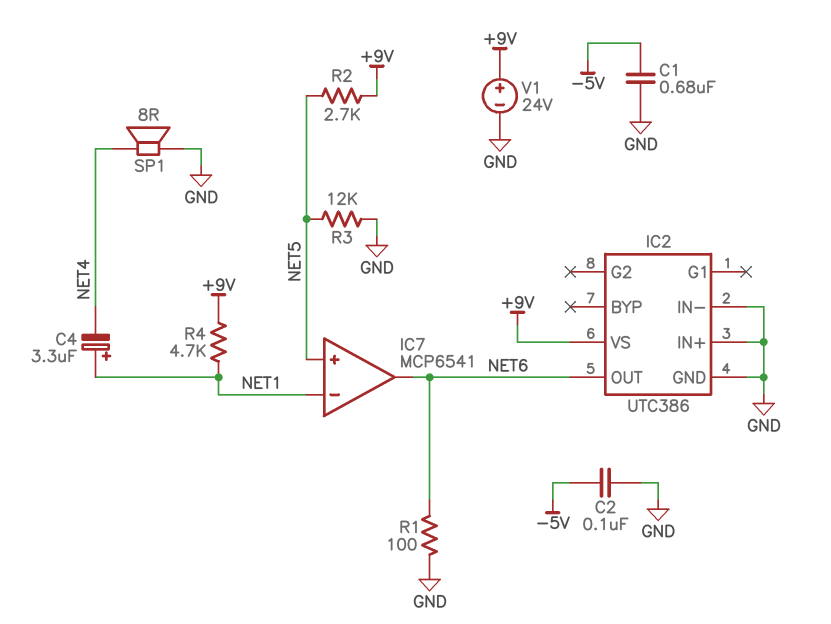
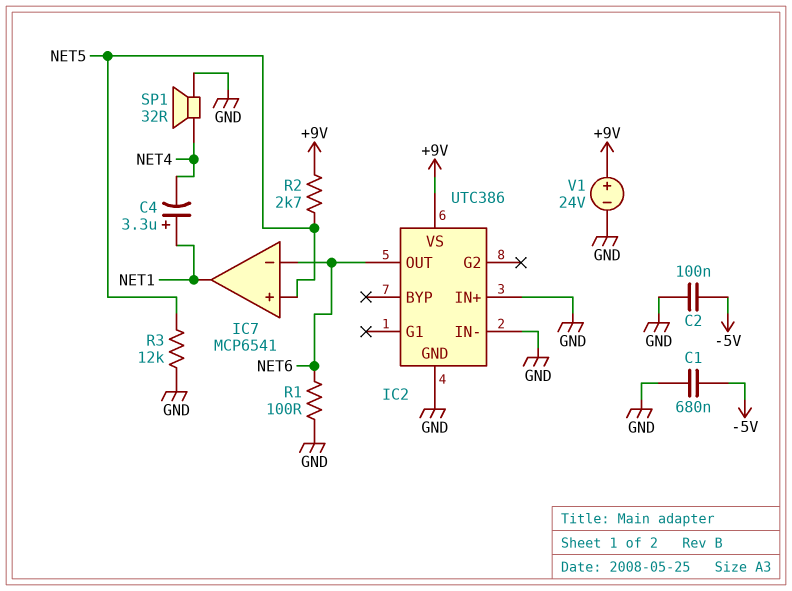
IC7 pin in-: NET1 -> NET6
IC7 pin out: NET6 -> NET1
R4: 4.7k (+9V, NET1) -> none
SP1: speaker 8R (GND, NET4) -> speaker 32R (GND, NET4)

